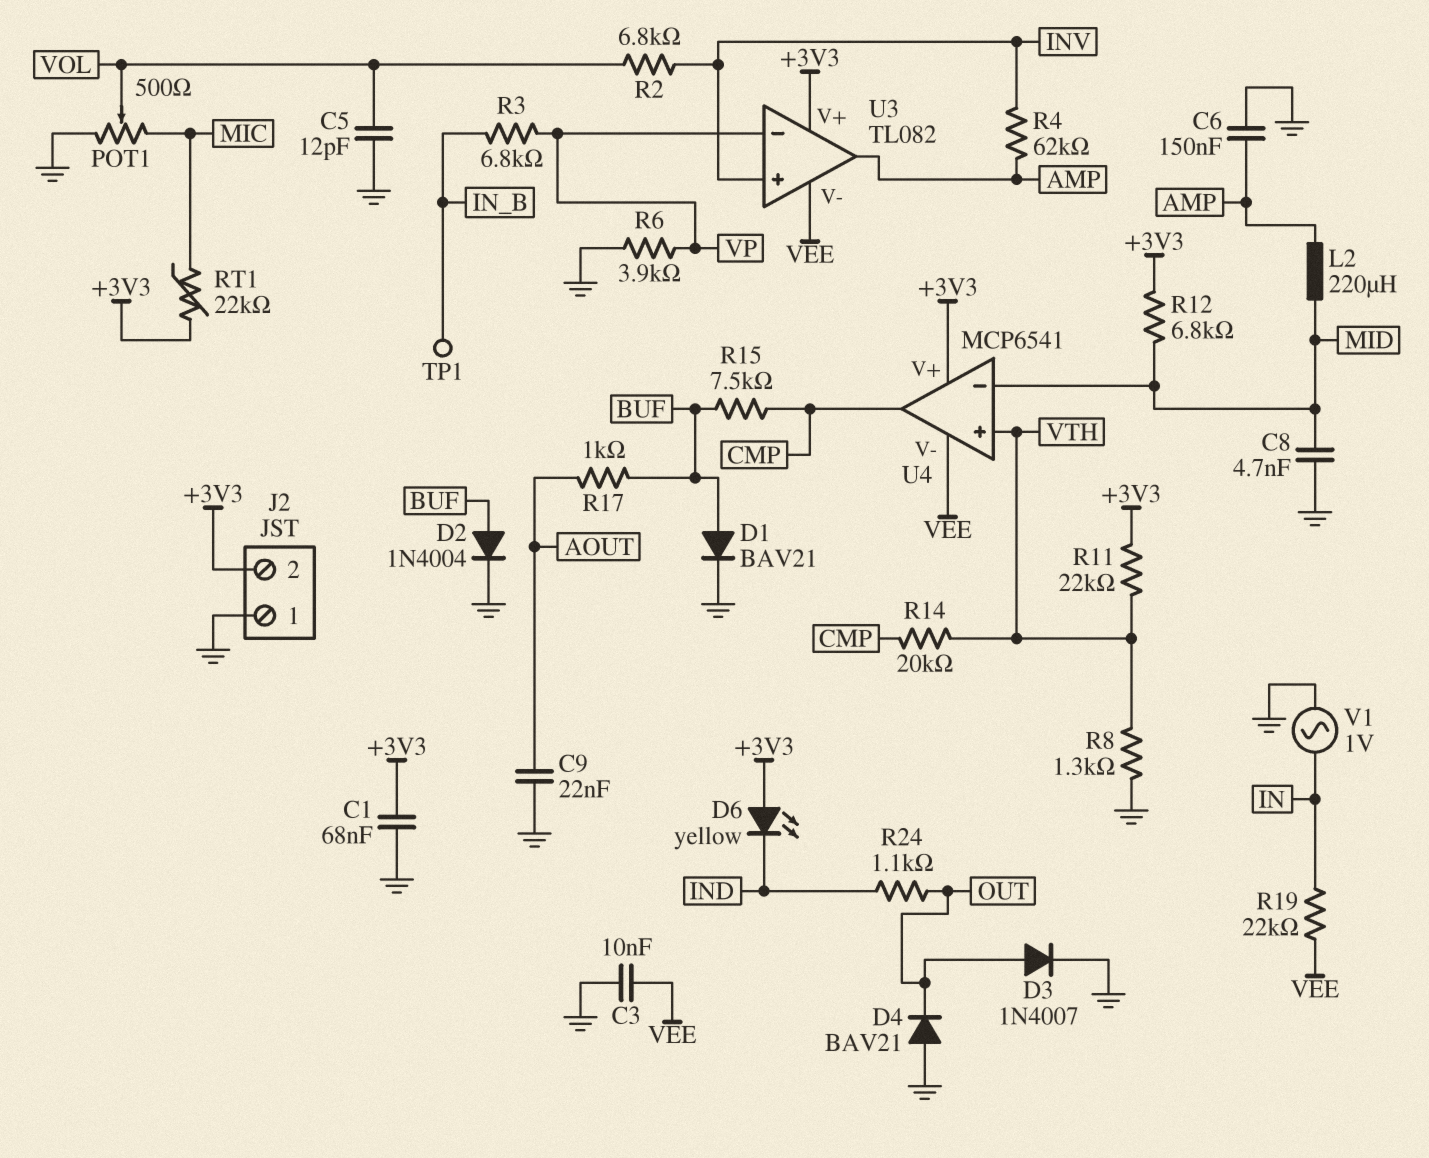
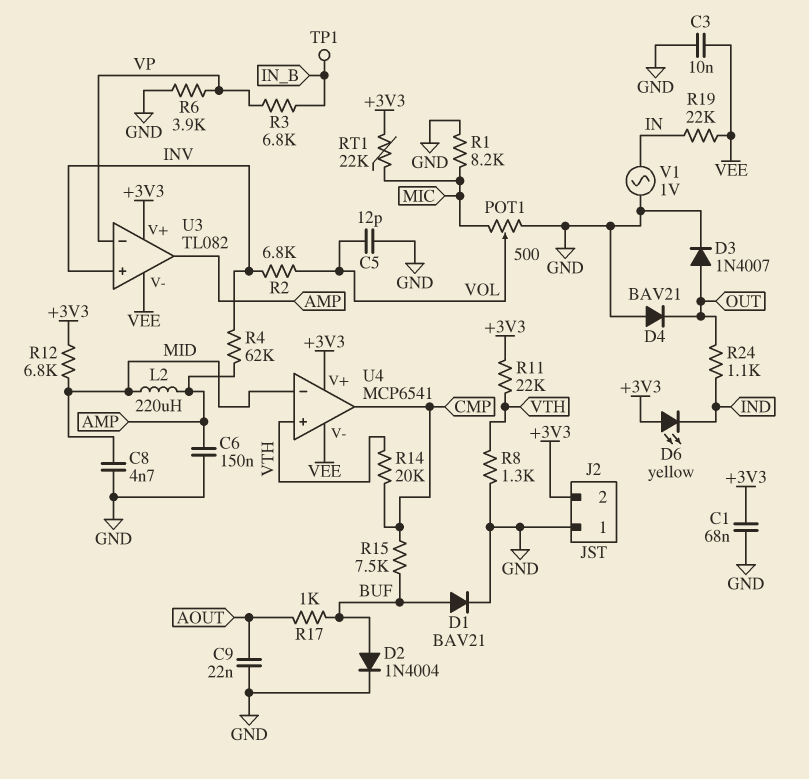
R1: none -> 8.2k (GND, MIC)

